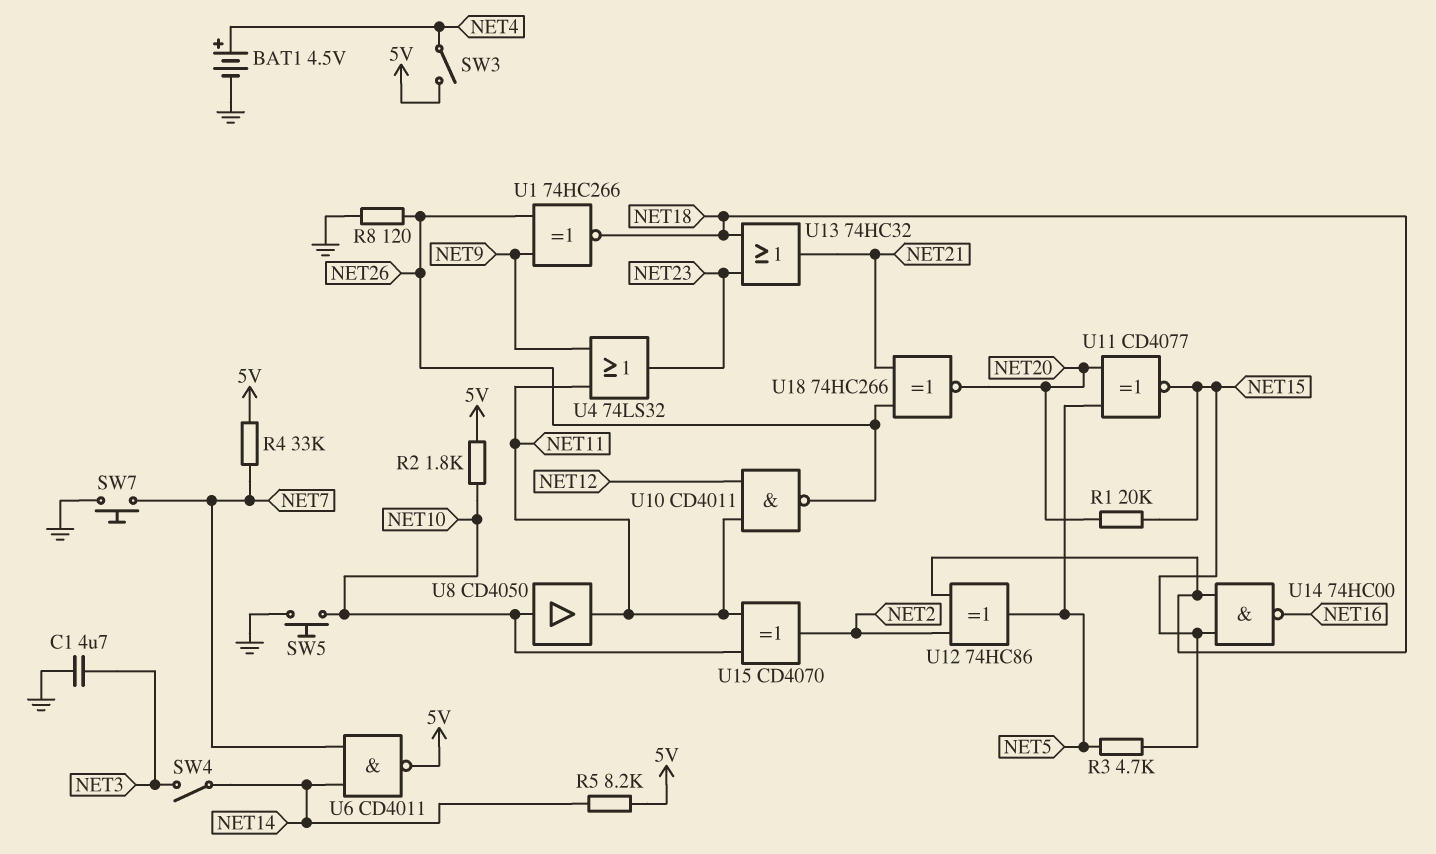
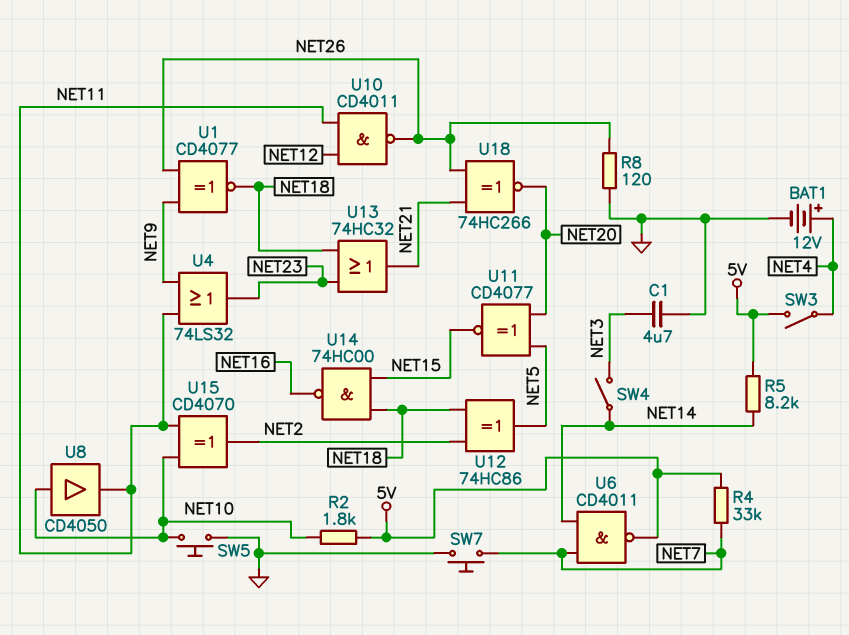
BAT1: 4.5V (plus NET4, minus GND) -> 12V (plus NET4, minus GND)
R1: 20k (NET15, NET20) -> none
R3: 4.7k (NET5, NET15) -> none
U1: XNOR 74HC266 (in NET9, in NET26, out NET18) -> XNOR CD4077 (in NET9, in NET26, out NET18)

